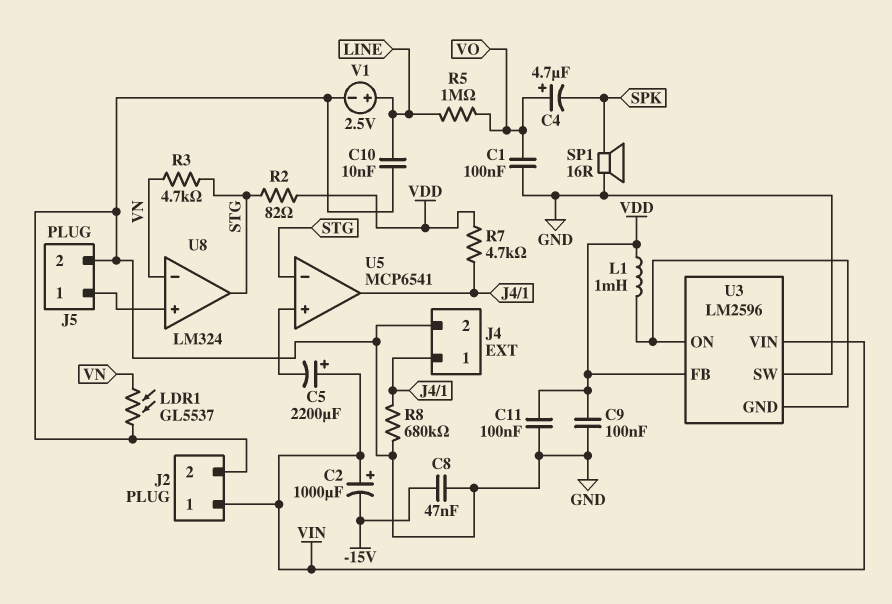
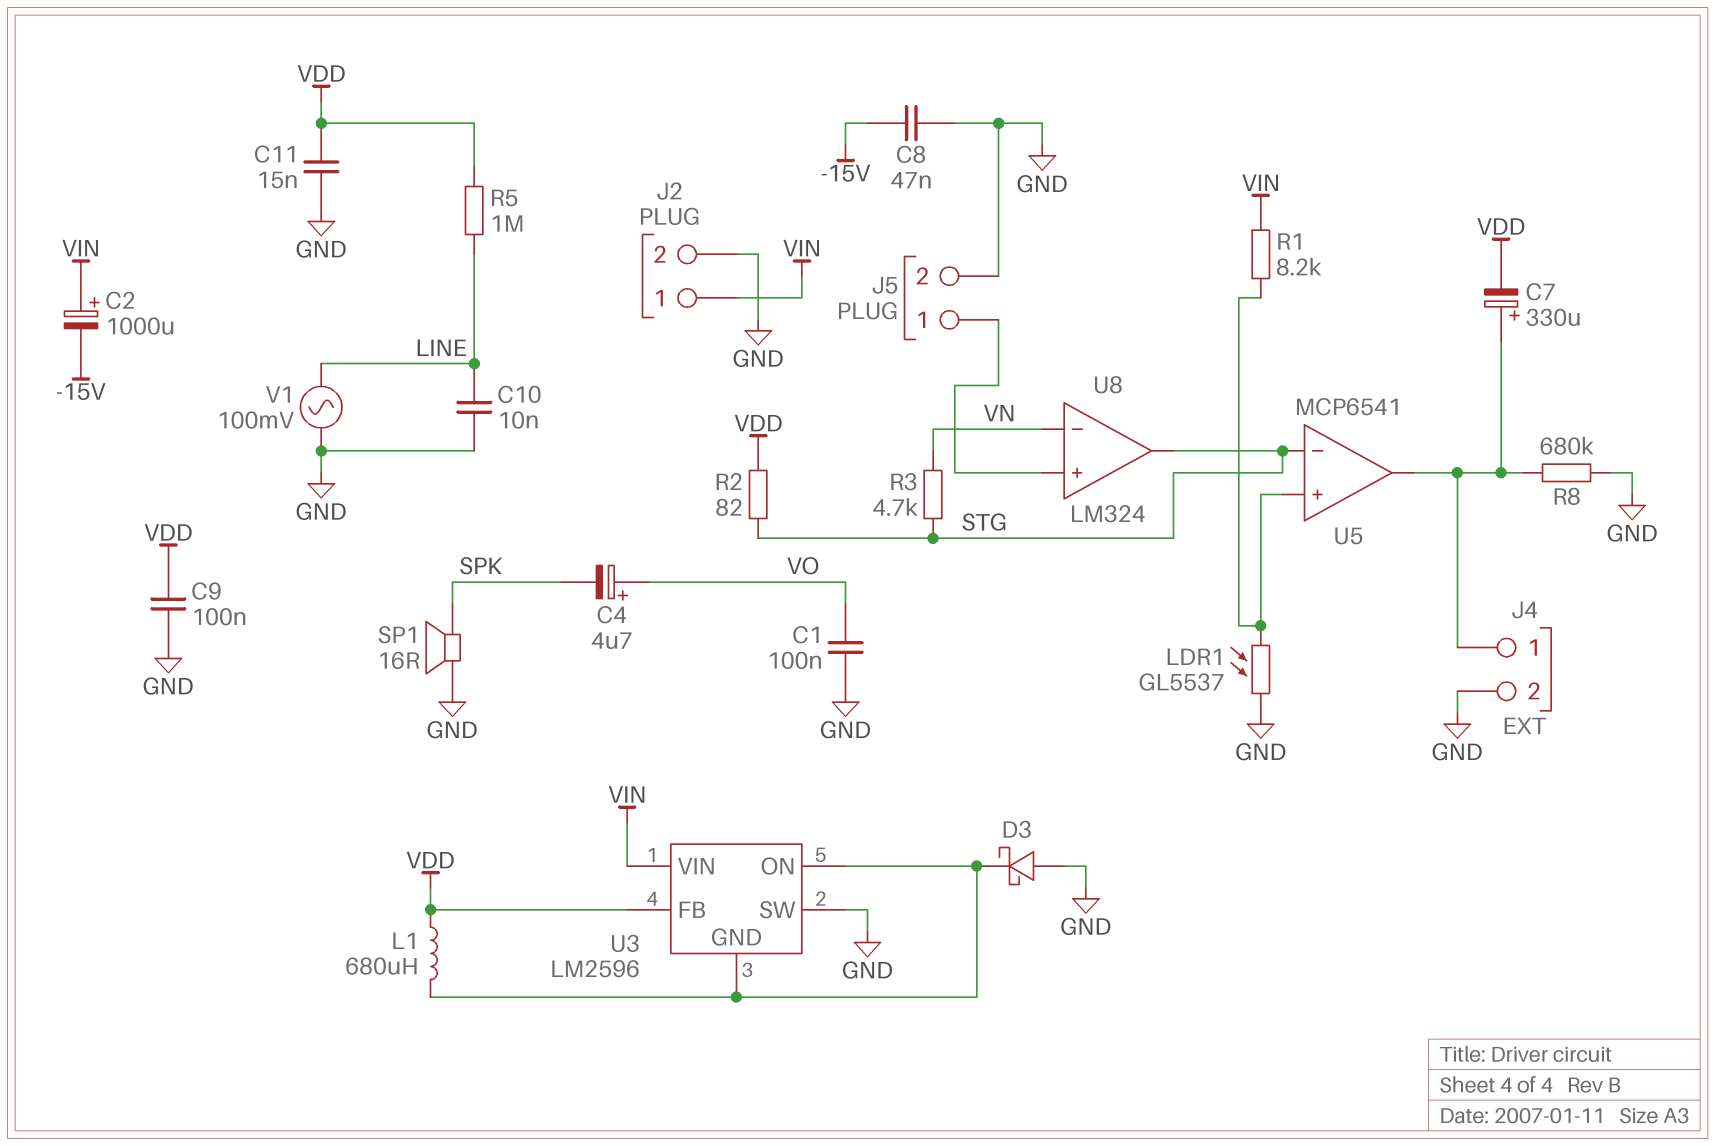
C5: 2200uF (plus VIN, minus U5/in+) -> none
C7: none -> 330uF (plus J4/1, minus VDD)
C11: 100nF (GND, VDD) -> 15nF (GND, VDD)
D3: none -> schottky (A GND, K U3/GND)
L1: 1mH (U3/GND, VDD) -> 680uH (U3/GND, VDD)
LDR1: GL5537 (GND, VN) -> GL5537 (GND, U5/in+)
R1: none -> 8.2k (U5/in+, VIN)
R5: 1M (LINE, VO) -> 1M (LINE, VDD)
R7: 4.7k (J4/1, VDD) -> none
V1: 2.5V (plus LINE, minus GND) -> AC 100mV (GND, LINE)

